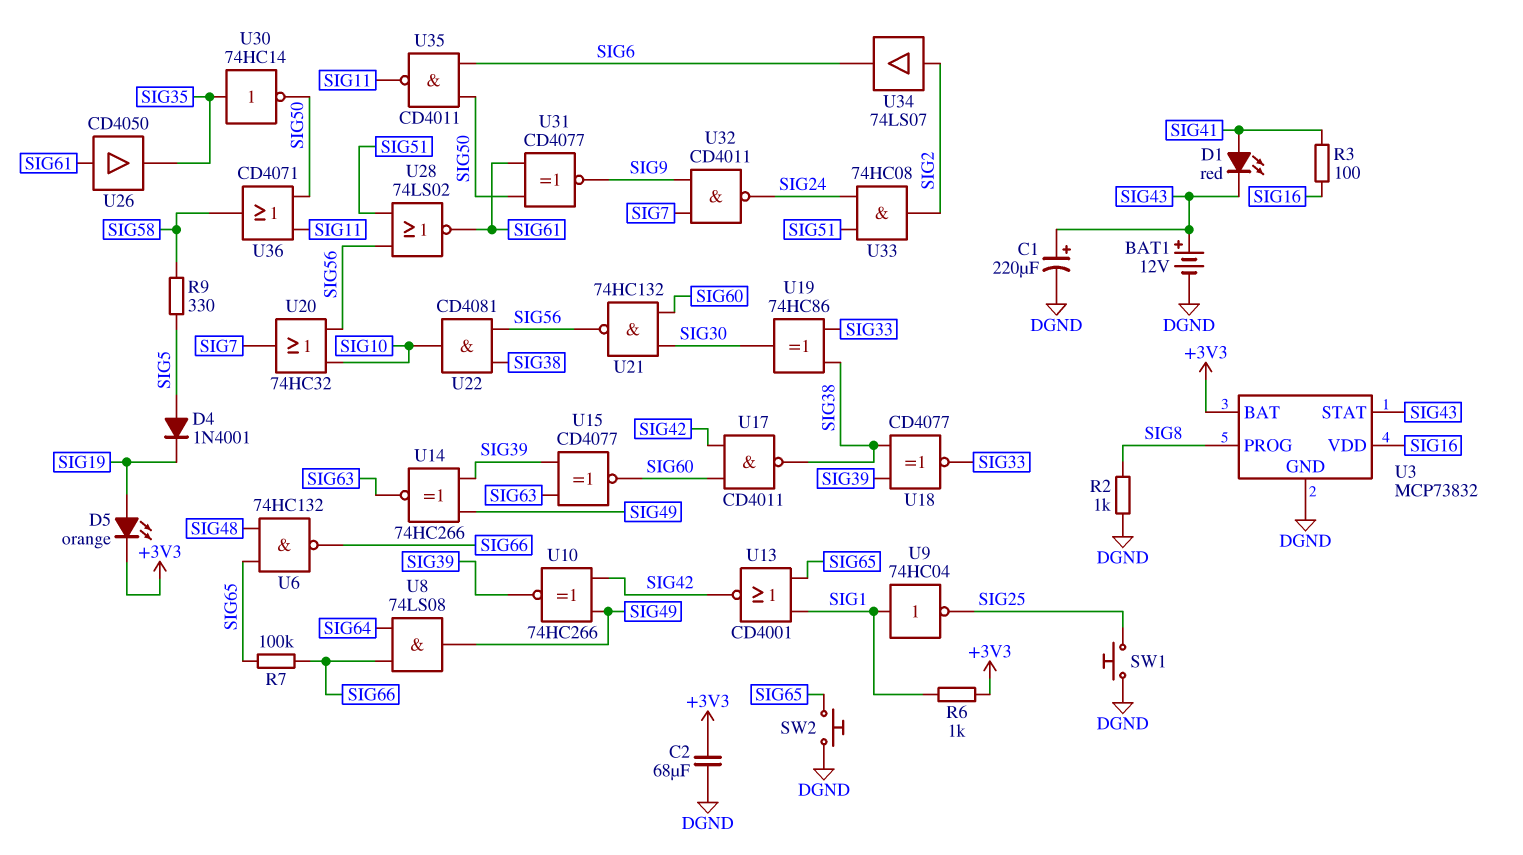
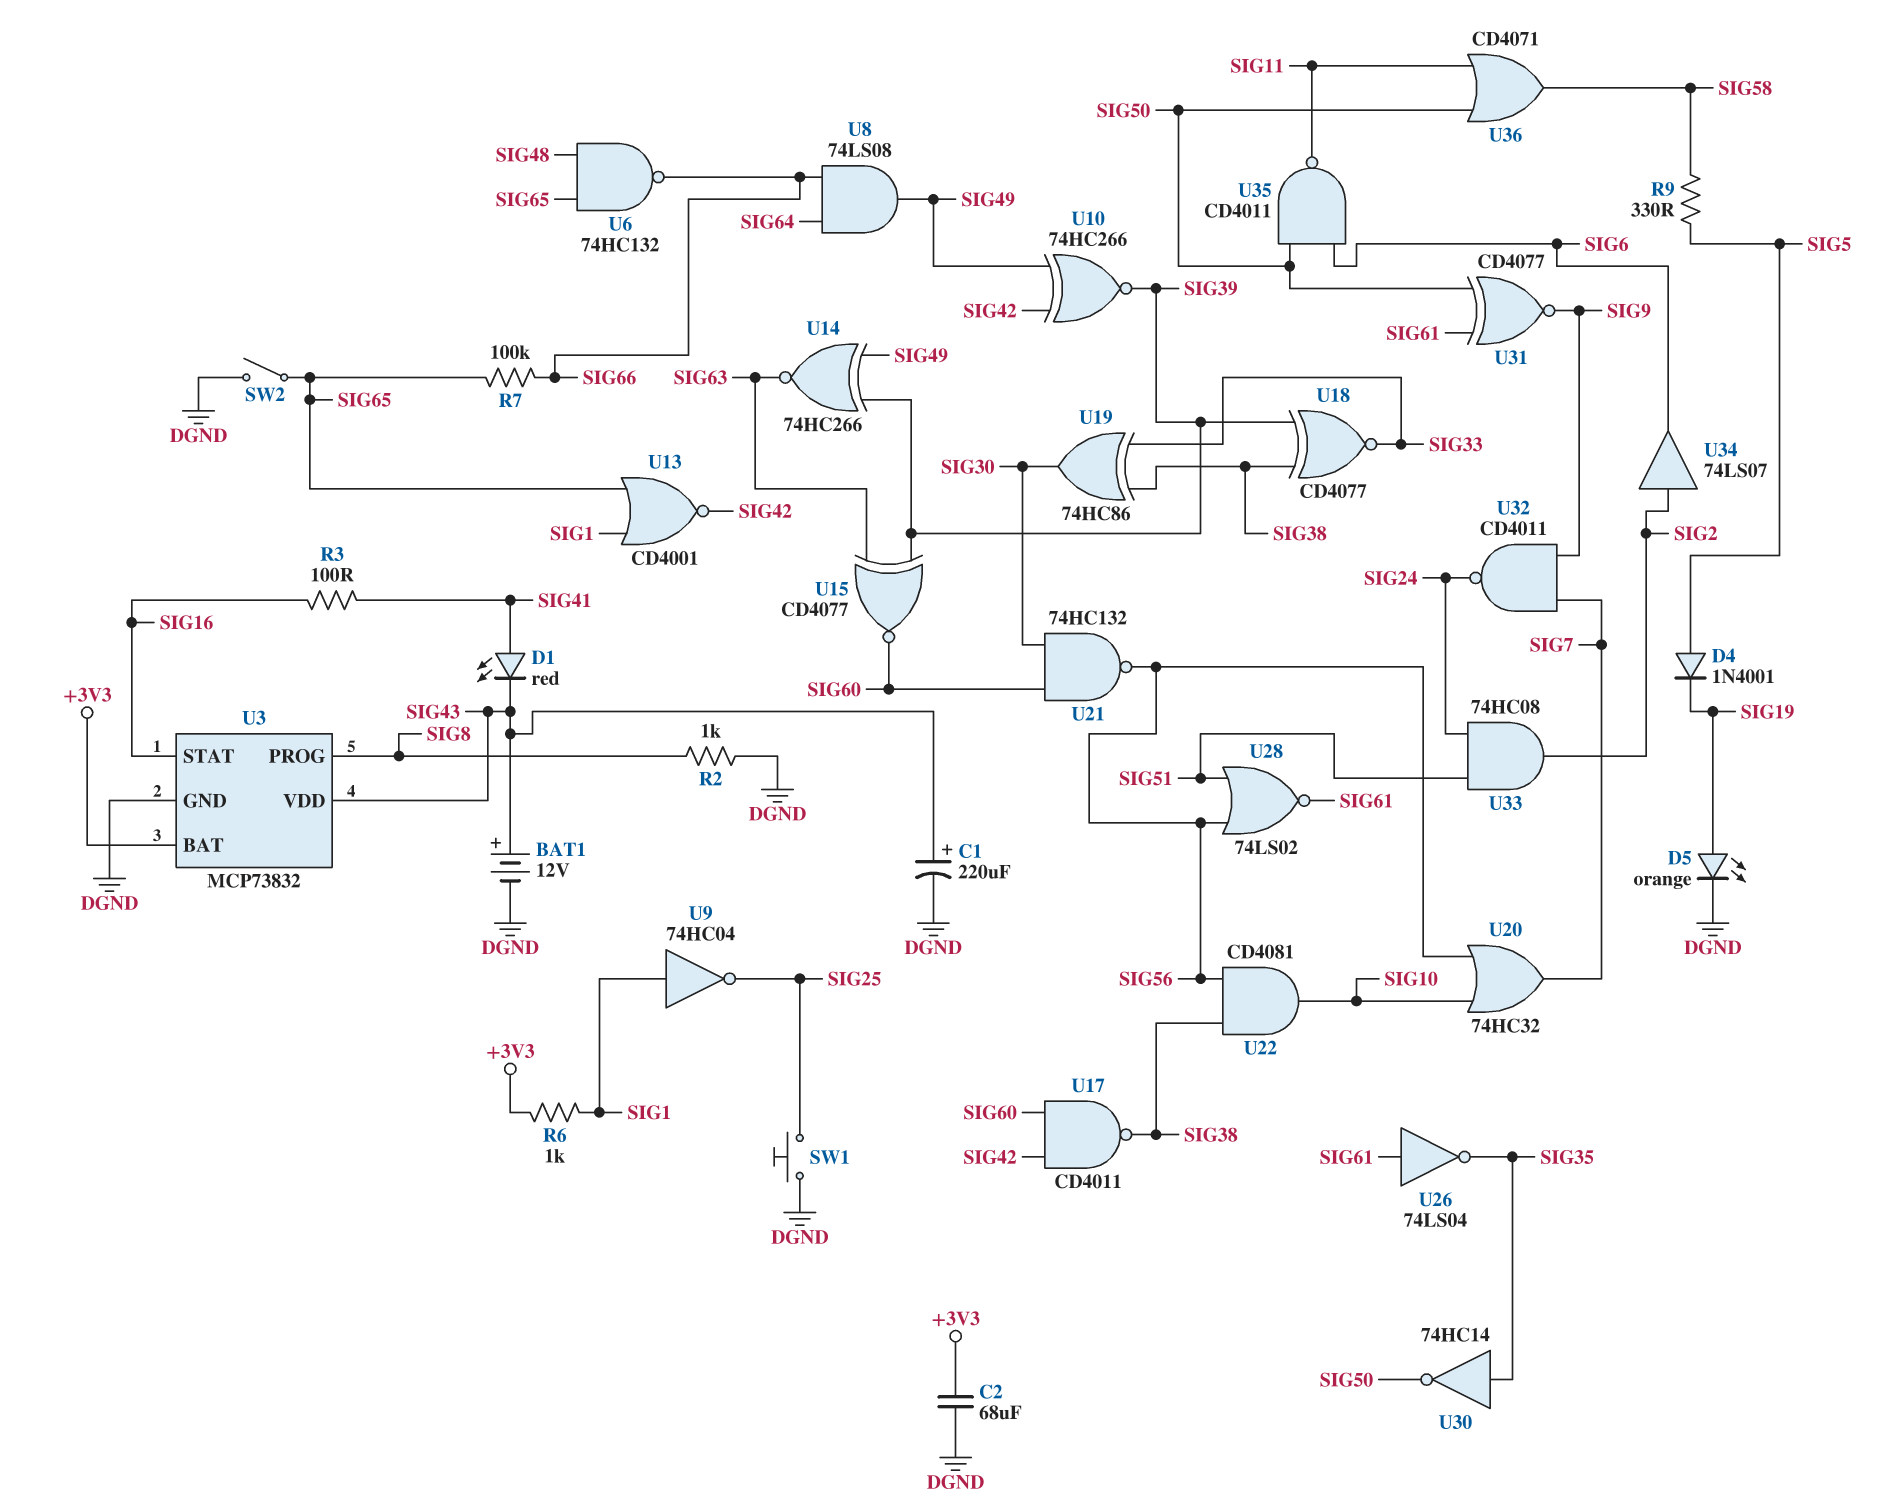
D5: LED orange (A SIG19, K +3V3) -> LED orange (A SIG19, K DGND)
SW2: button (DGND, SIG65) -> switch (DGND, SIG65)
U3 pin STAT: SIG43 -> SIG16
U3 pin VDD: SIG16 -> SIG43
U26: buffer CD4050 (in SIG61, out SIG35) -> NOT 74LS04 (in SIG61, out SIG35)

